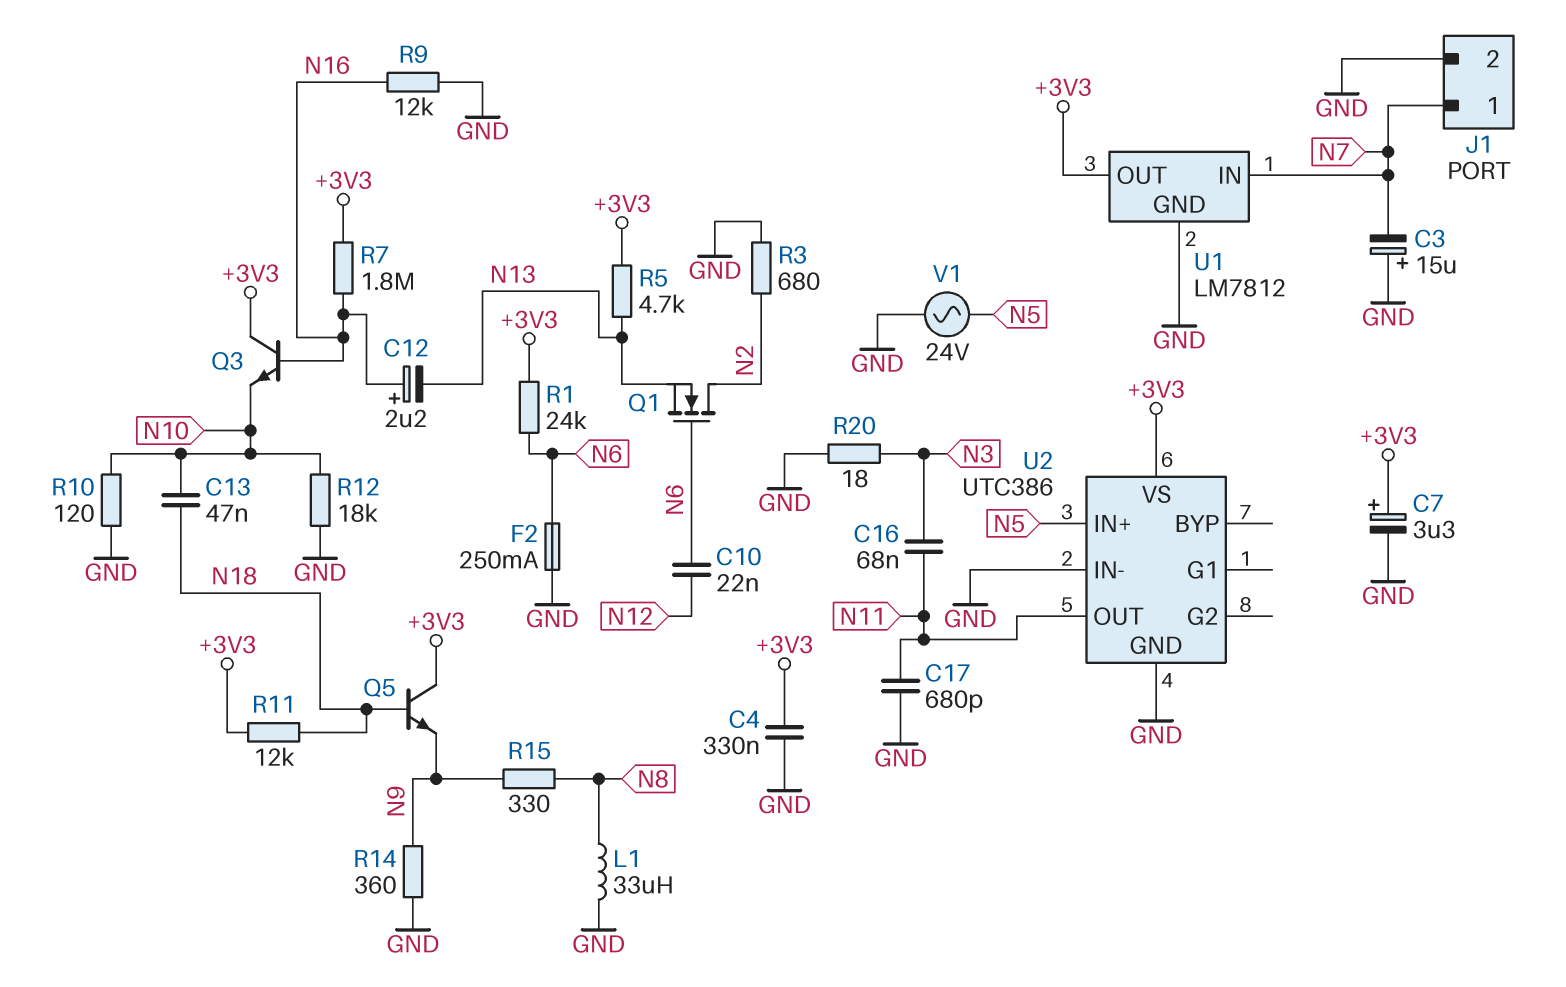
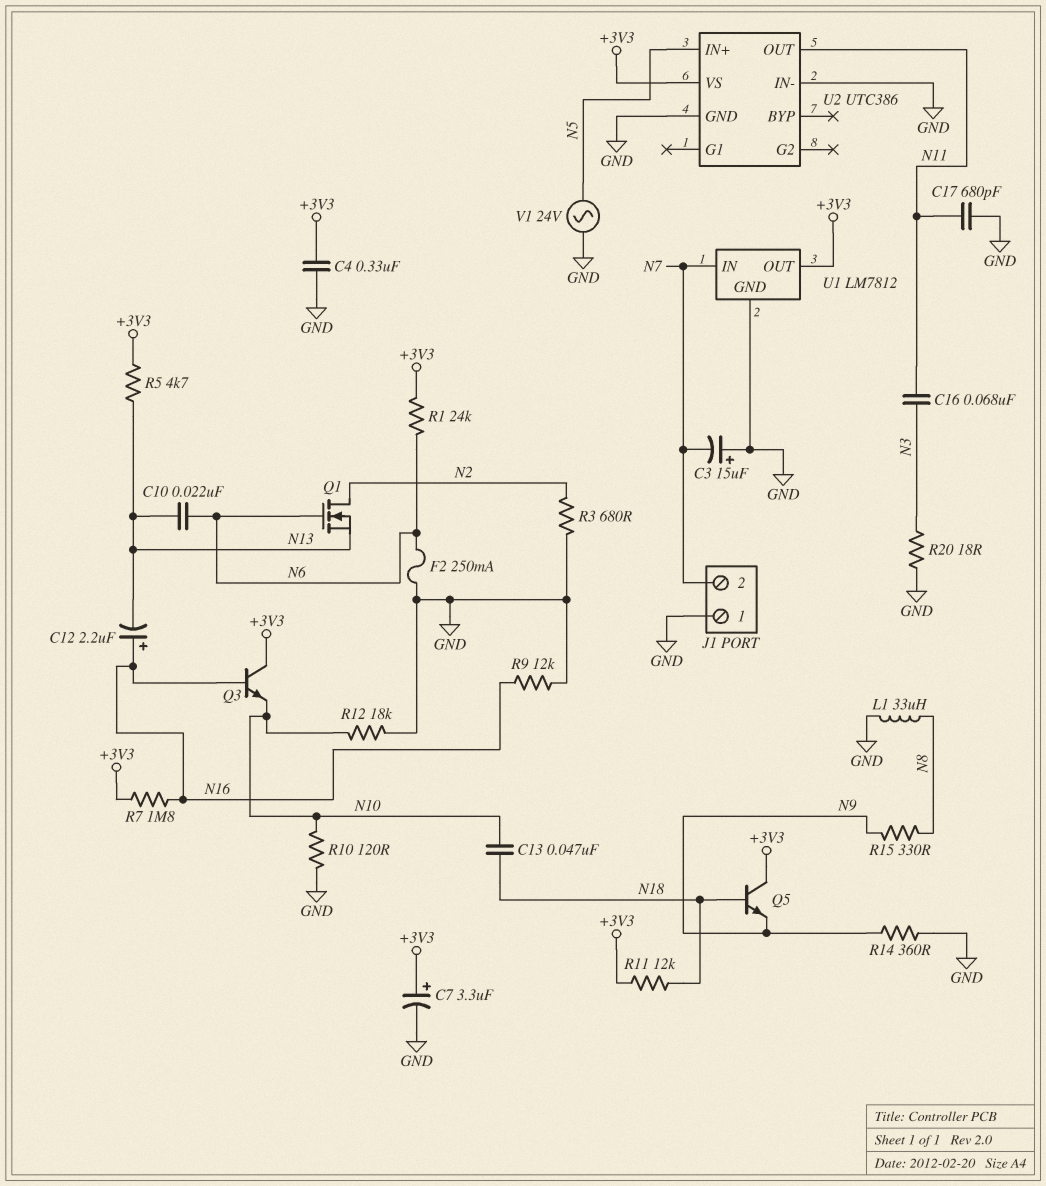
C10: 22nF (N6, N12) -> 22nF (N6, N13)
J1 pin 1: N7 -> GND
J1 pin 2: GND -> N7

